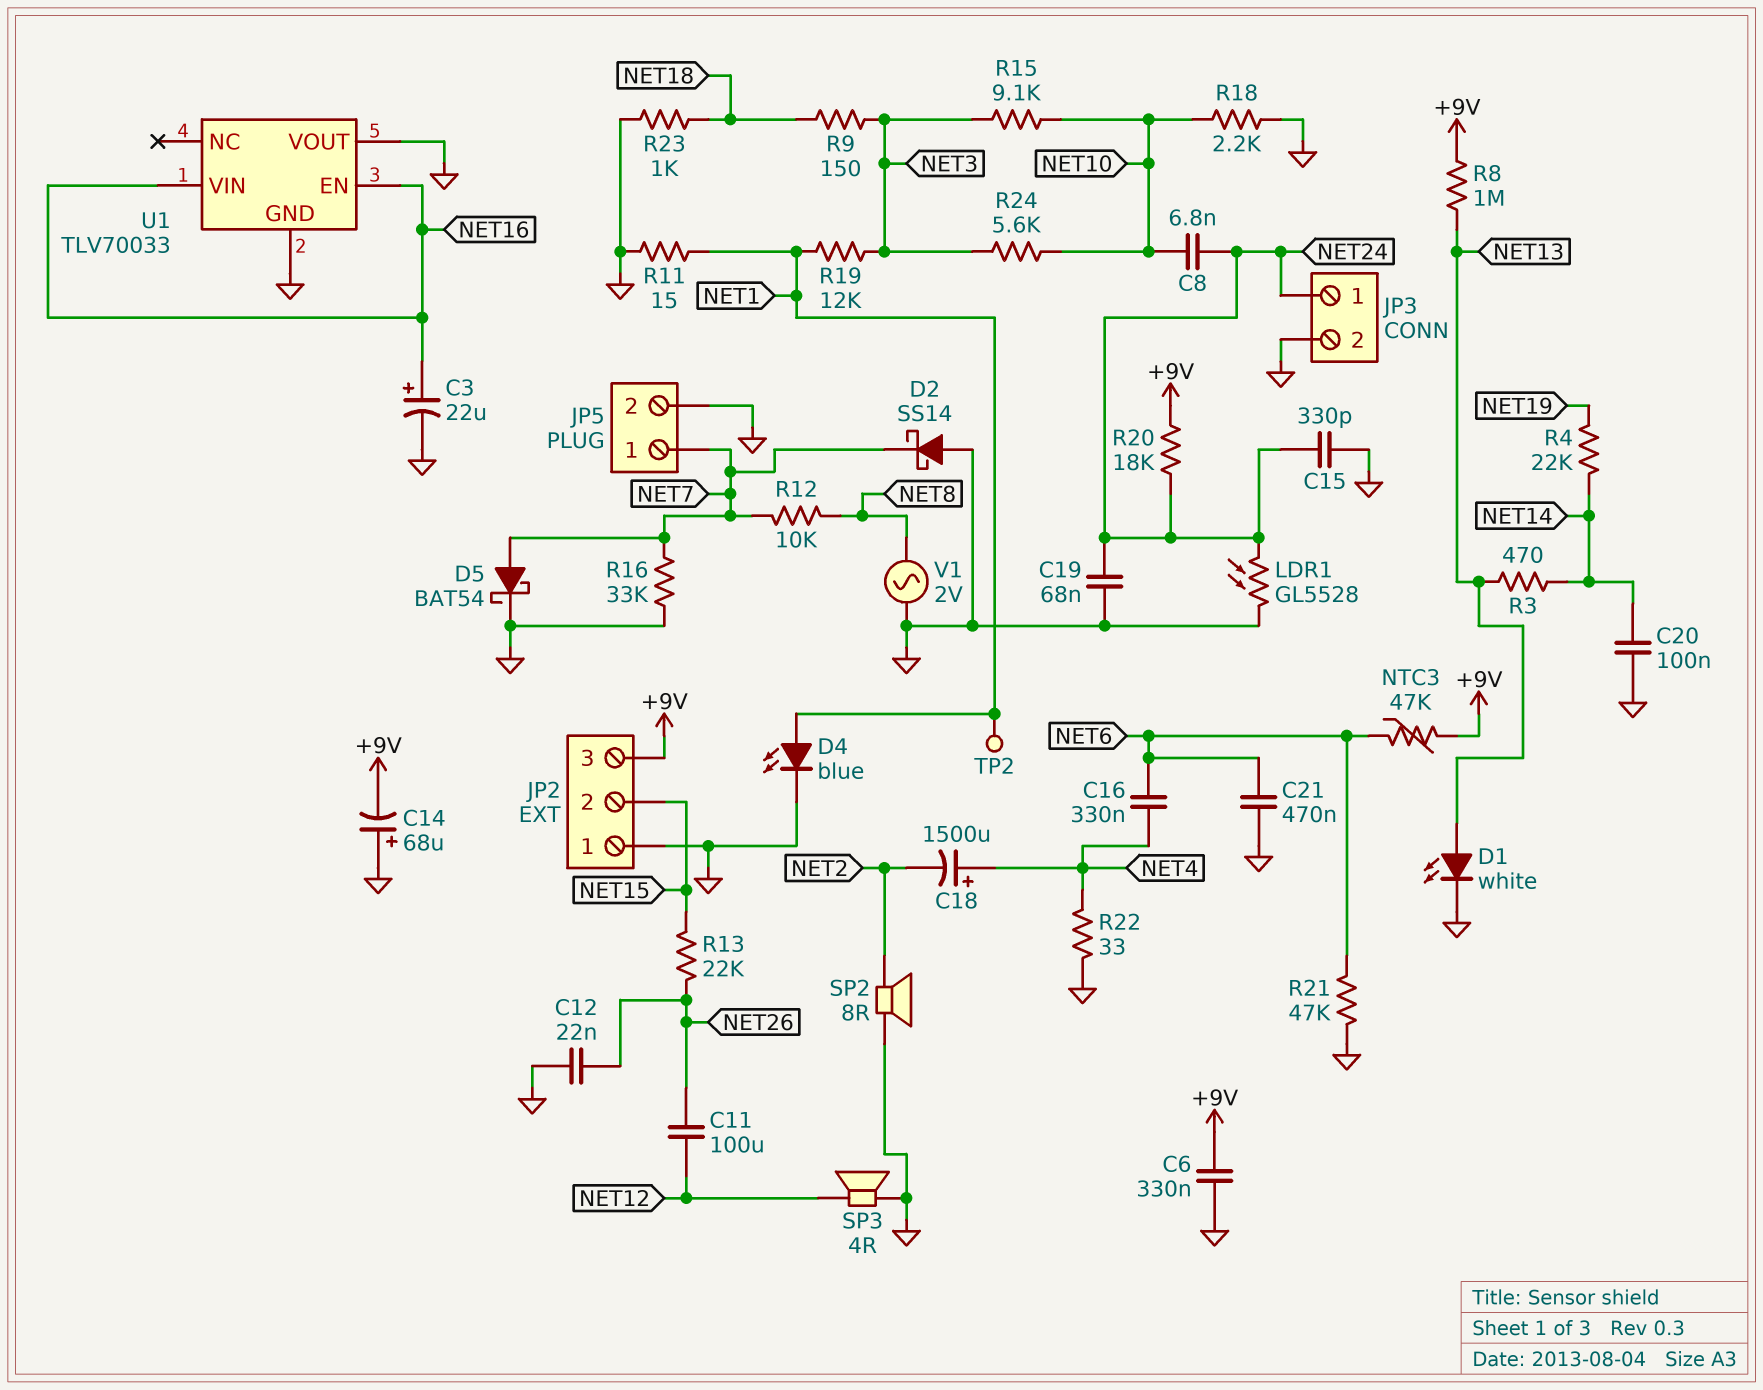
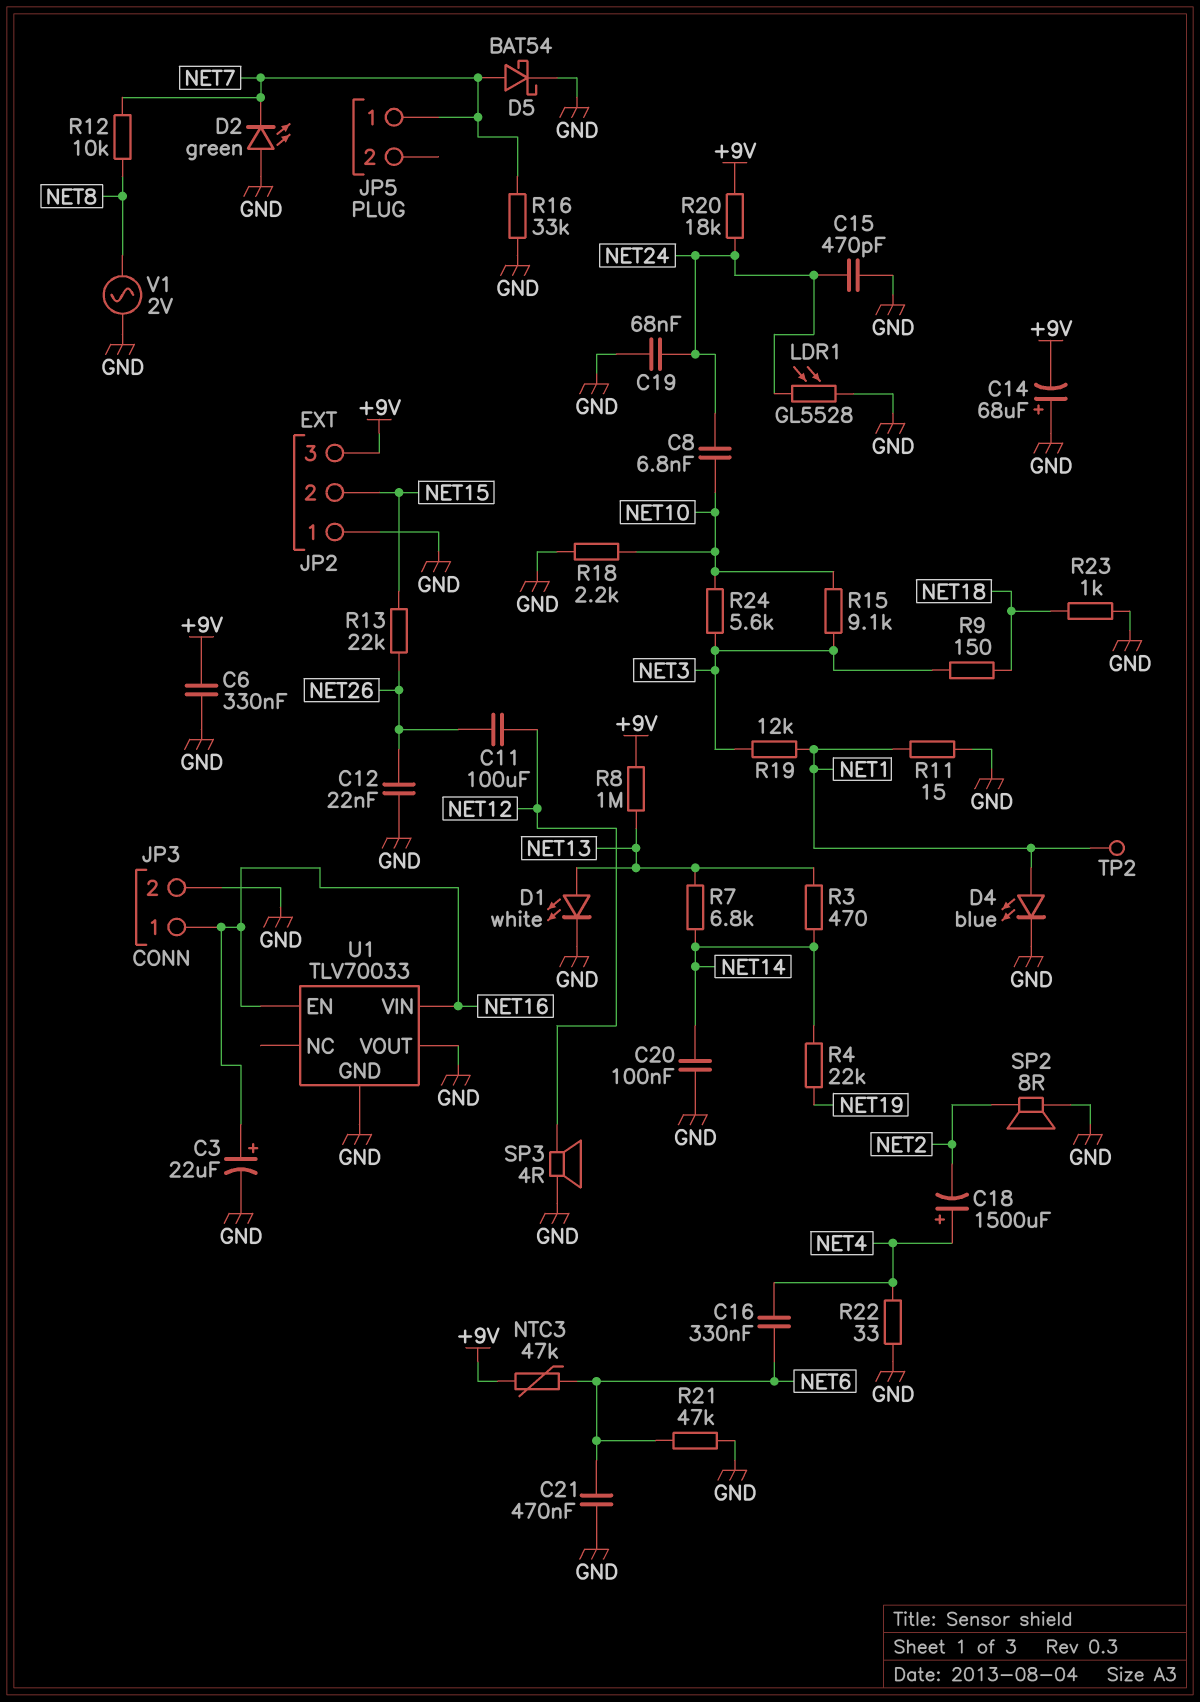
C15: 330pF (GND, NET24) -> 470pF (GND, NET24)
D2: schottky SS14 (A GND, K NET7) -> LED green (A GND, K NET7)
JP3 pin 1: NET24 -> NET16
JP5 pin 2: GND -> none
R7: none -> 6.8k (NET13, NET14)

